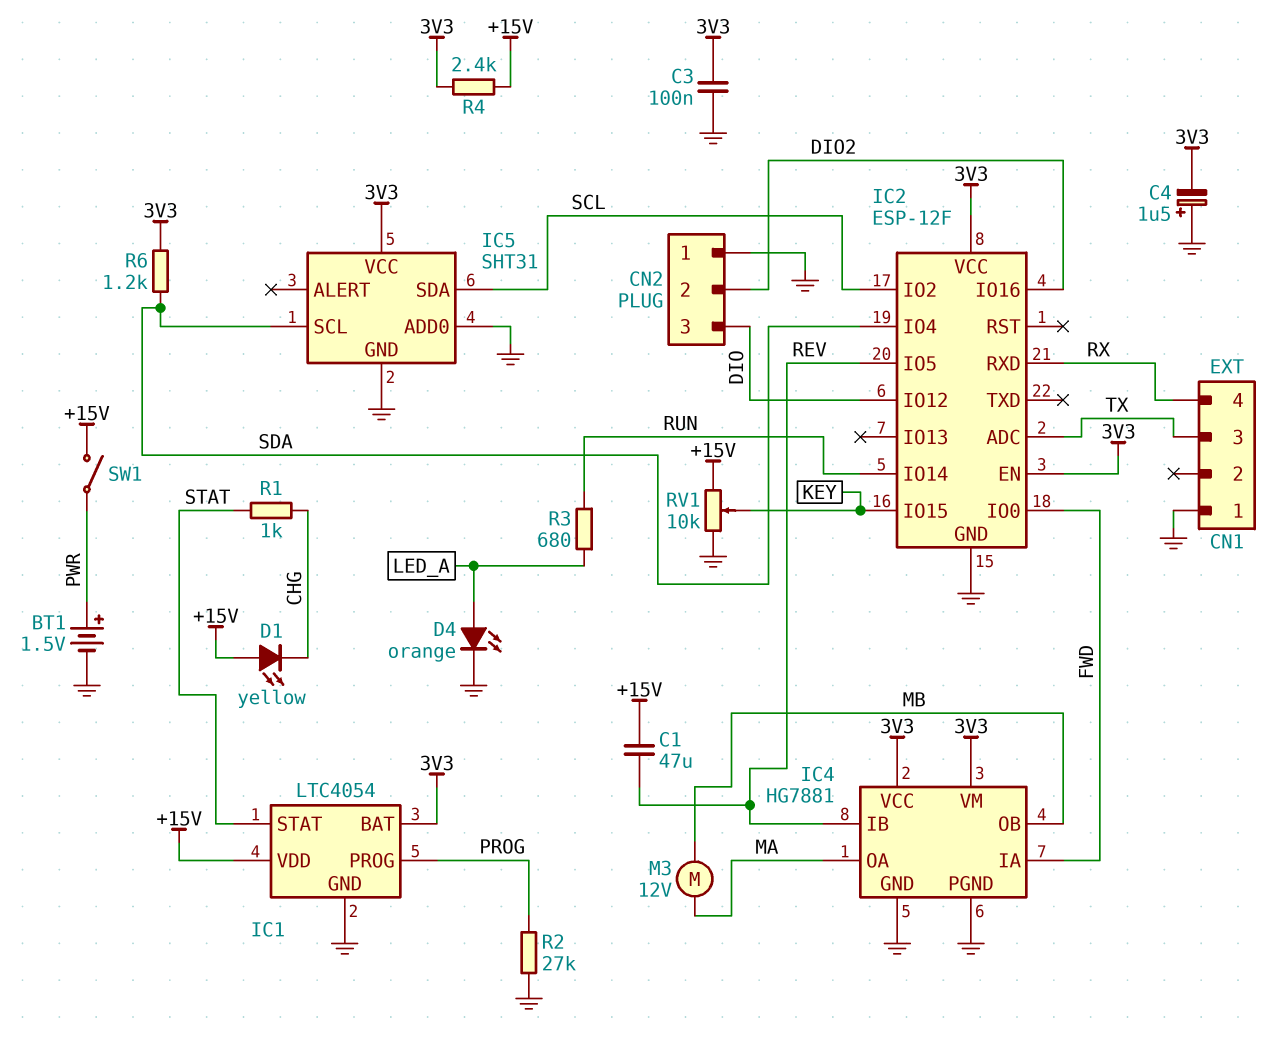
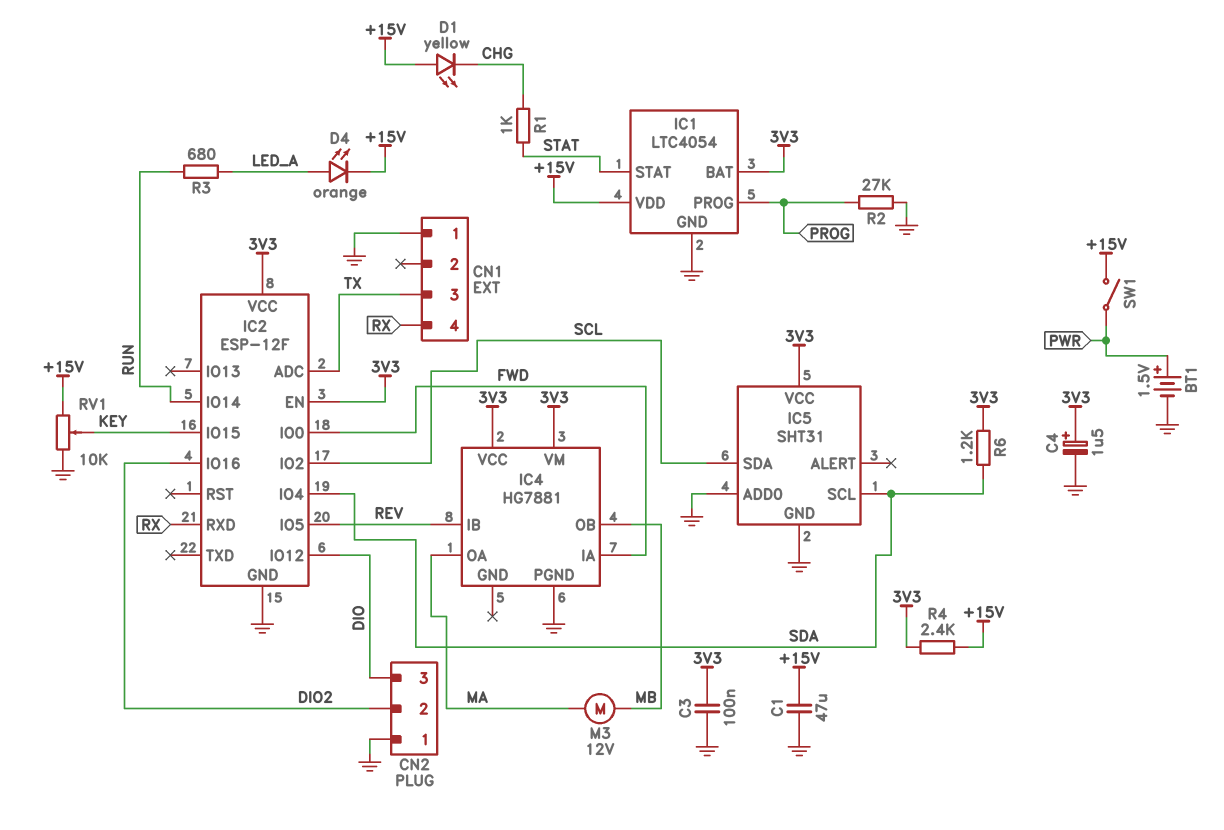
C1: 47uF (+15V, REV) -> 47uF (+15V, GND)
C4: 1.5uF (plus GND, minus 3V3) -> 1.5uF (plus 3V3, minus GND)
D4: LED orange (A LED_A, K GND) -> LED orange (A LED_A, K +15V)
IC4 pin GND: GND -> none

